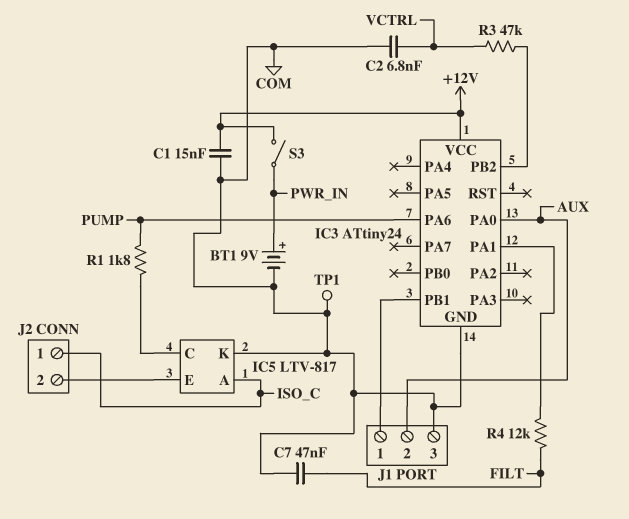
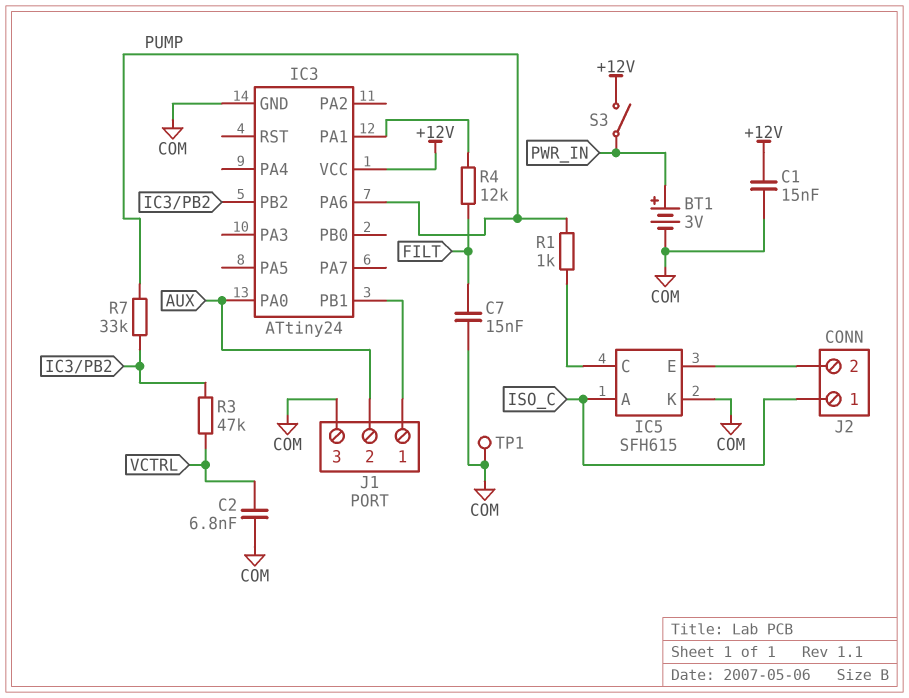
BT1: 9V (plus PWR_IN, minus COM) -> 3V (plus PWR_IN, minus COM)
C7: 47nF (COM, FILT) -> 15nF (COM, FILT)
IC5: LTV-817 -> SFH615
R1: 1.8k (IC5/C, PUMP) -> 1k (IC5/C, PUMP)
R7: none -> 33k (IC3/PB2, PUMP)

